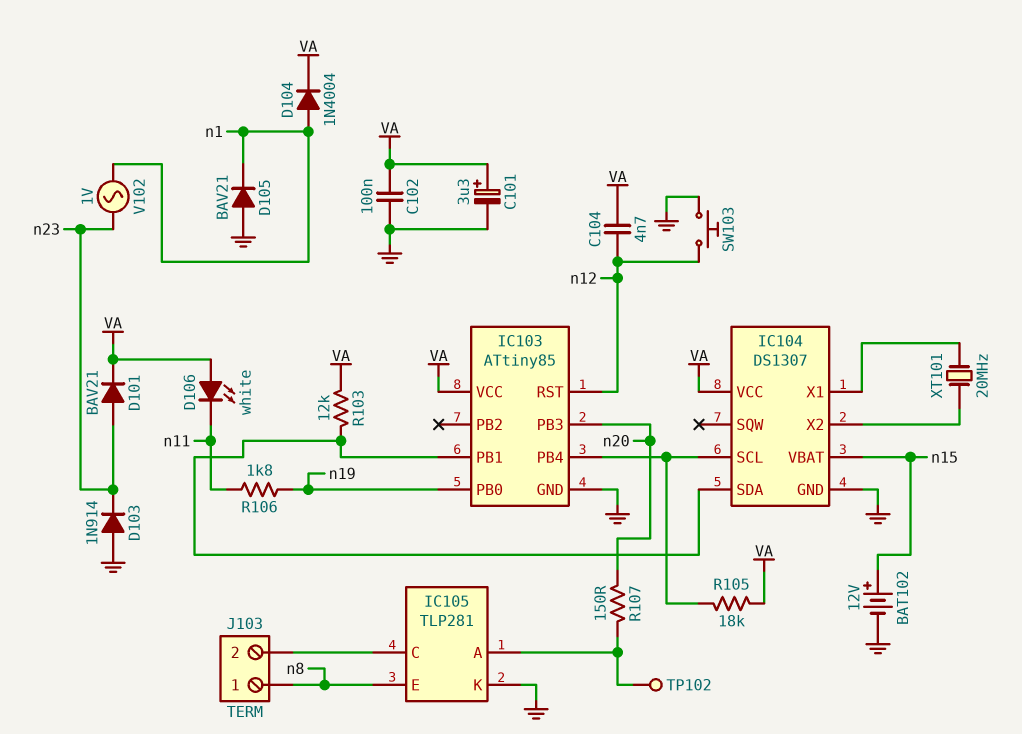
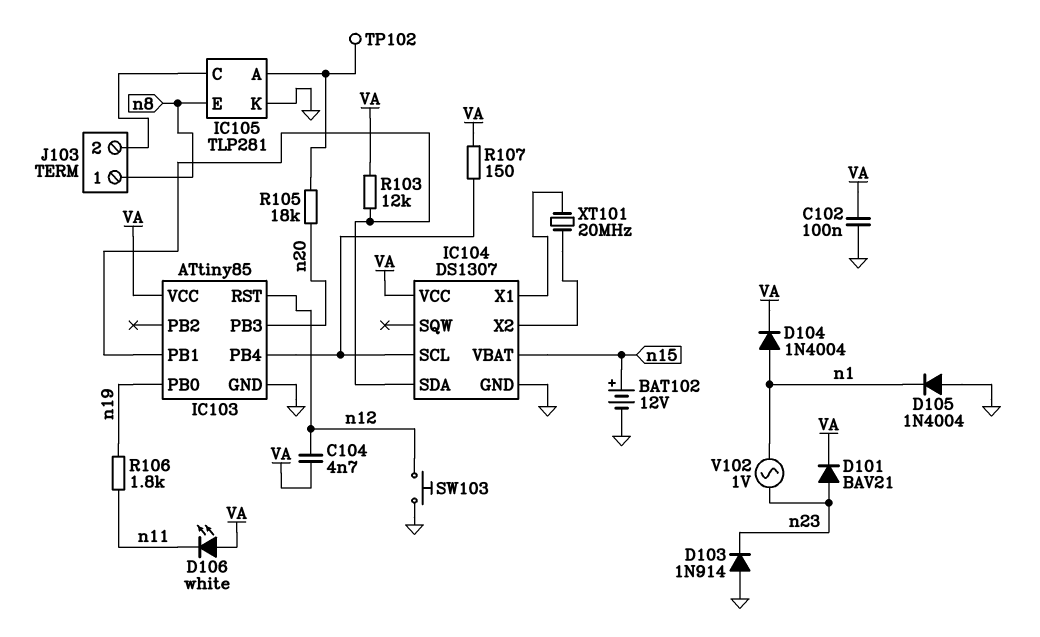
C101: 3.3uF (plus VA, minus GND) -> none
D105: diode BAV21 (A GND, K n1) -> diode 1N4004 (A GND, K n1)
R105: 18k (IC103/PB4, VA) -> 18k (IC105/A, n20)
R107: 150 (IC105/A, n20) -> 150 (IC103/PB4, VA)

